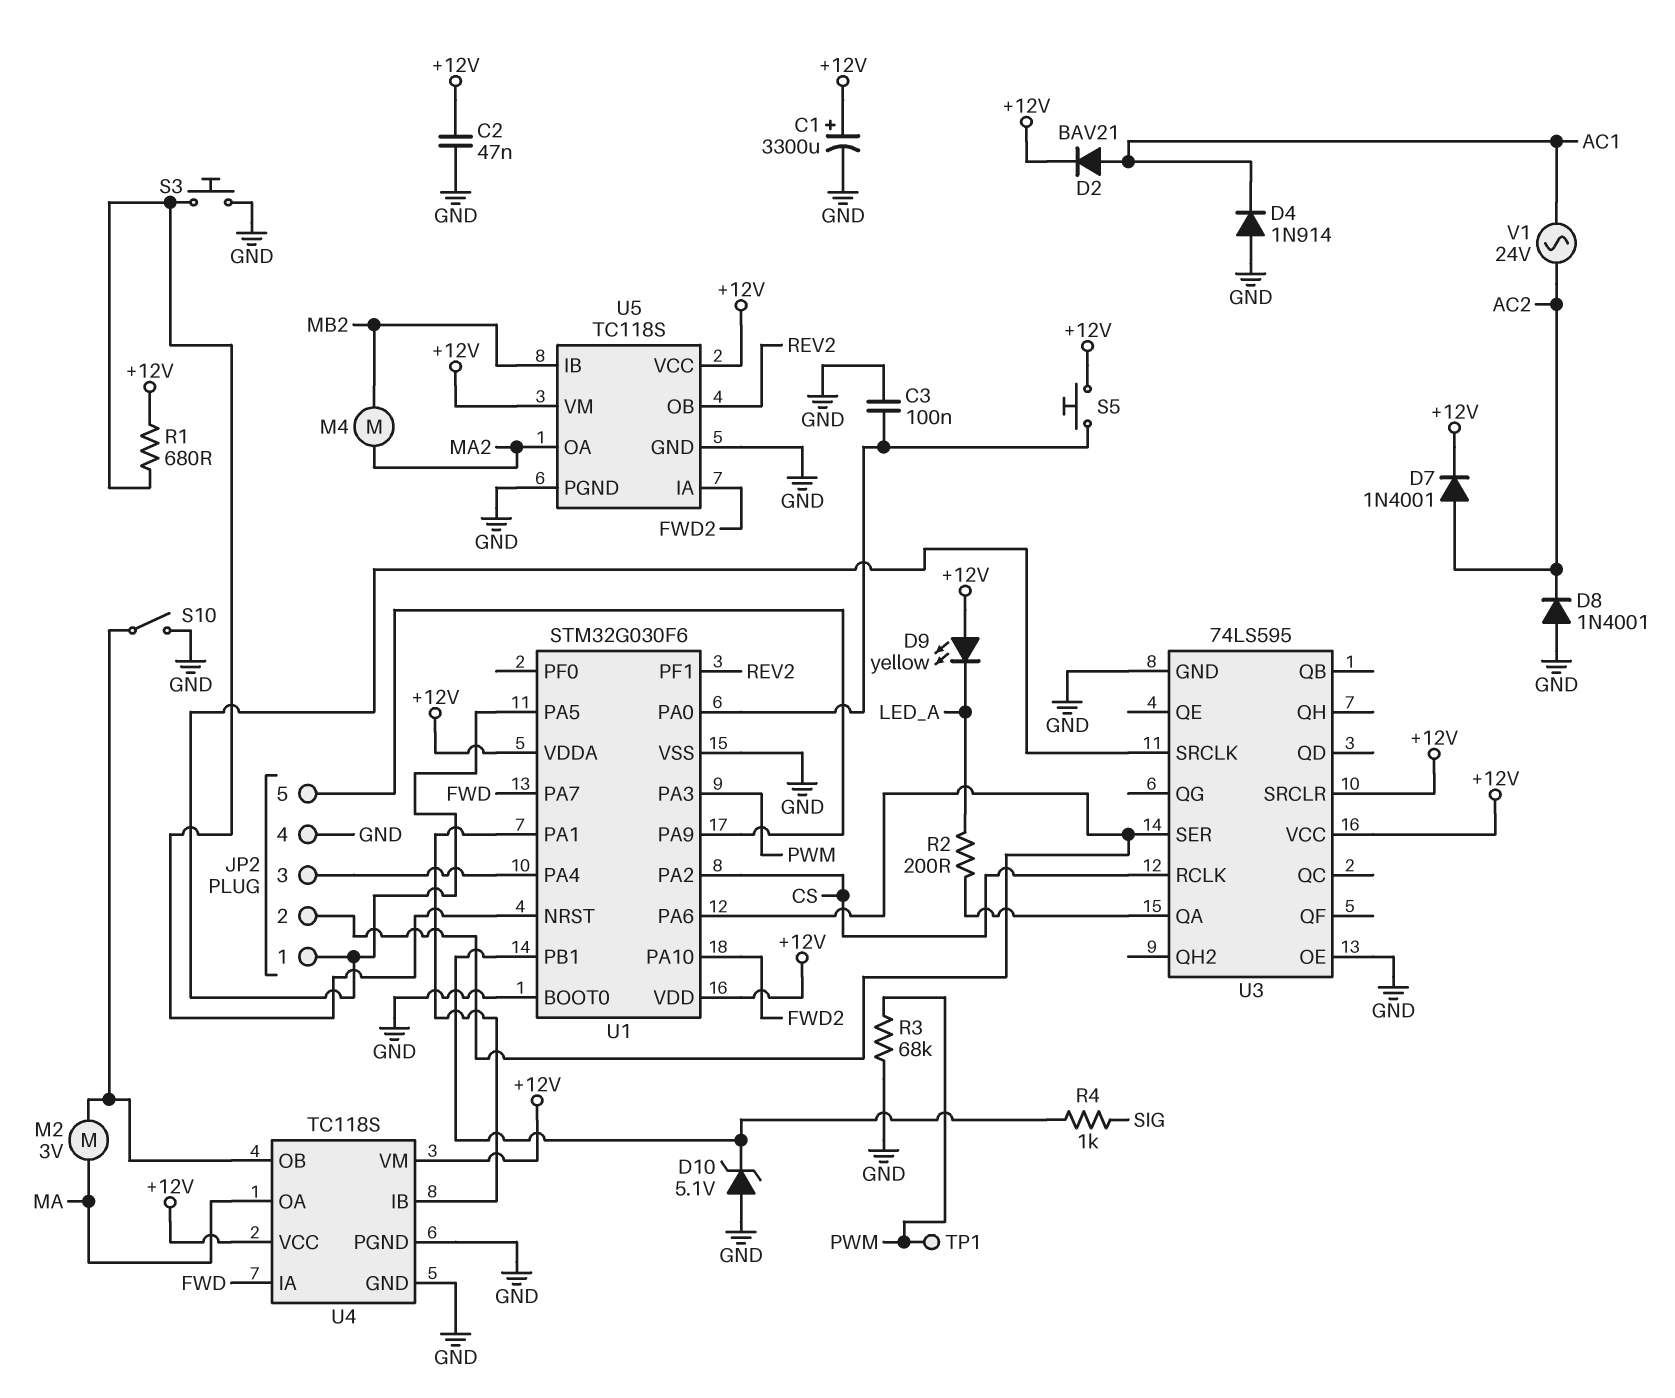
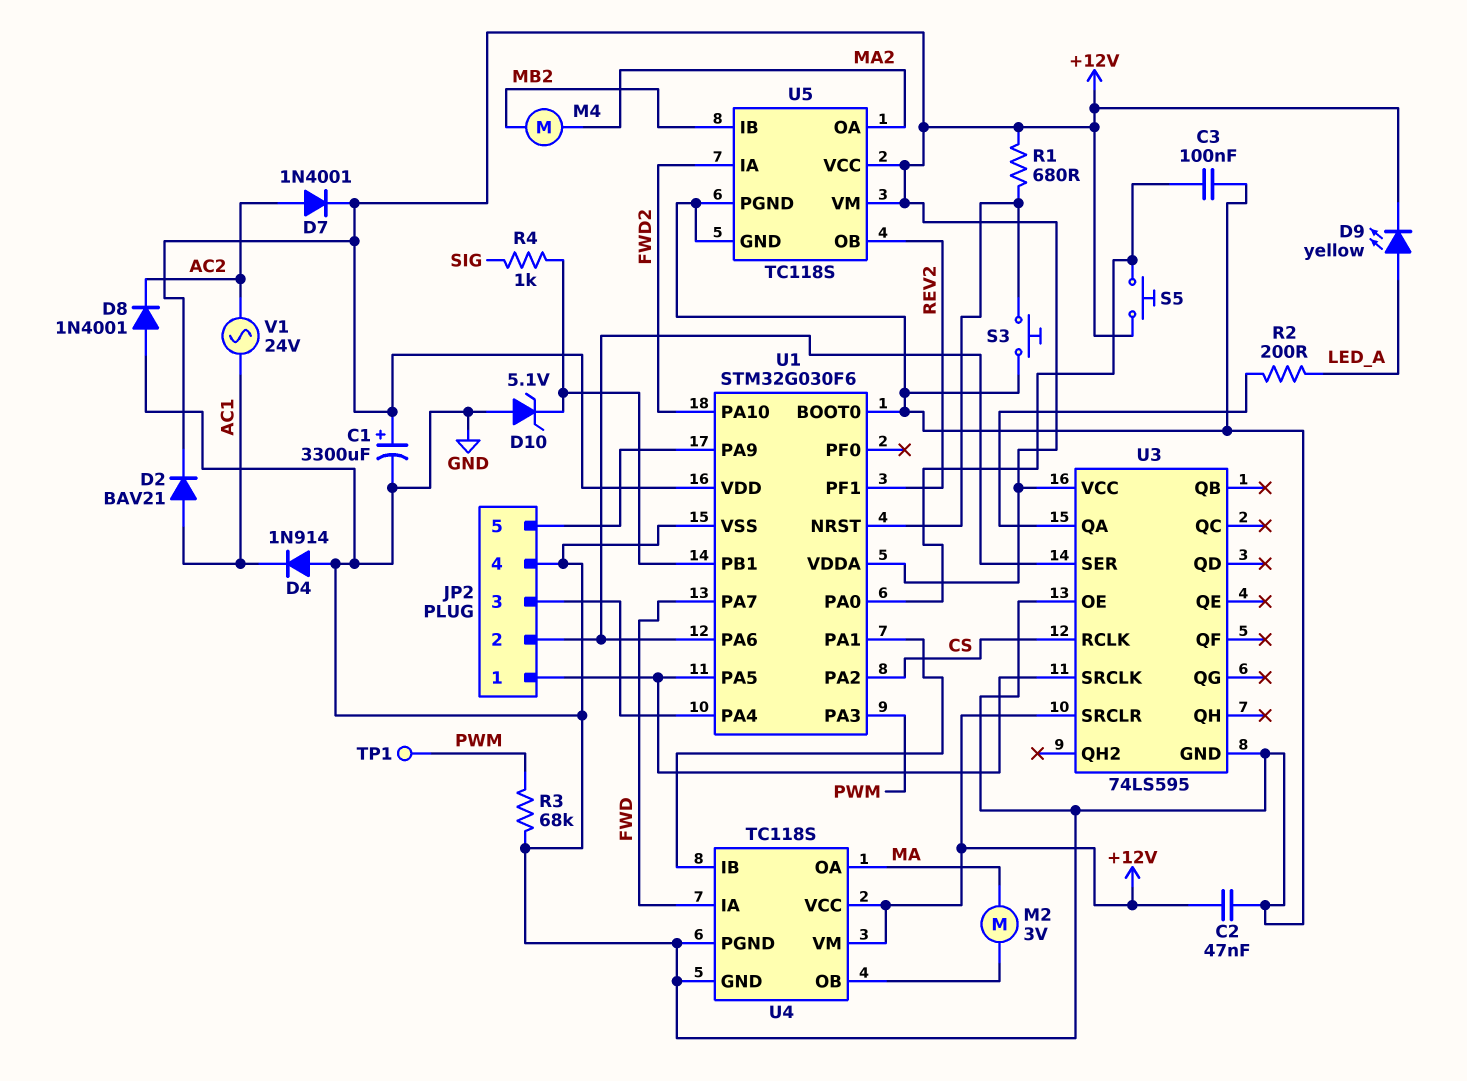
D9: LED yellow (A +12V, K LED_A) -> LED yellow (A LED_A, K +12V)
S10: switch (GND, U4/OB) -> none

